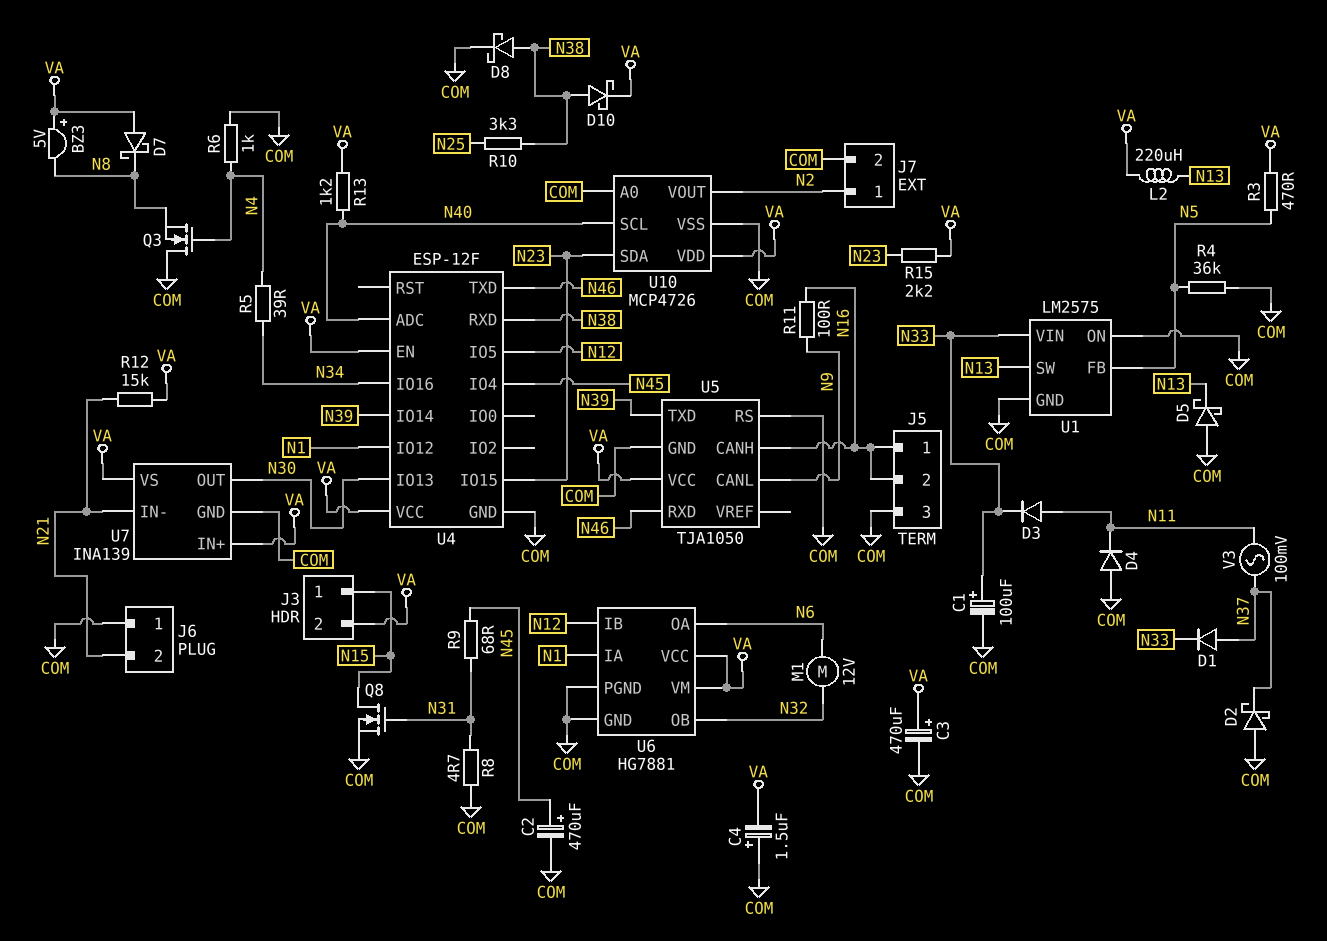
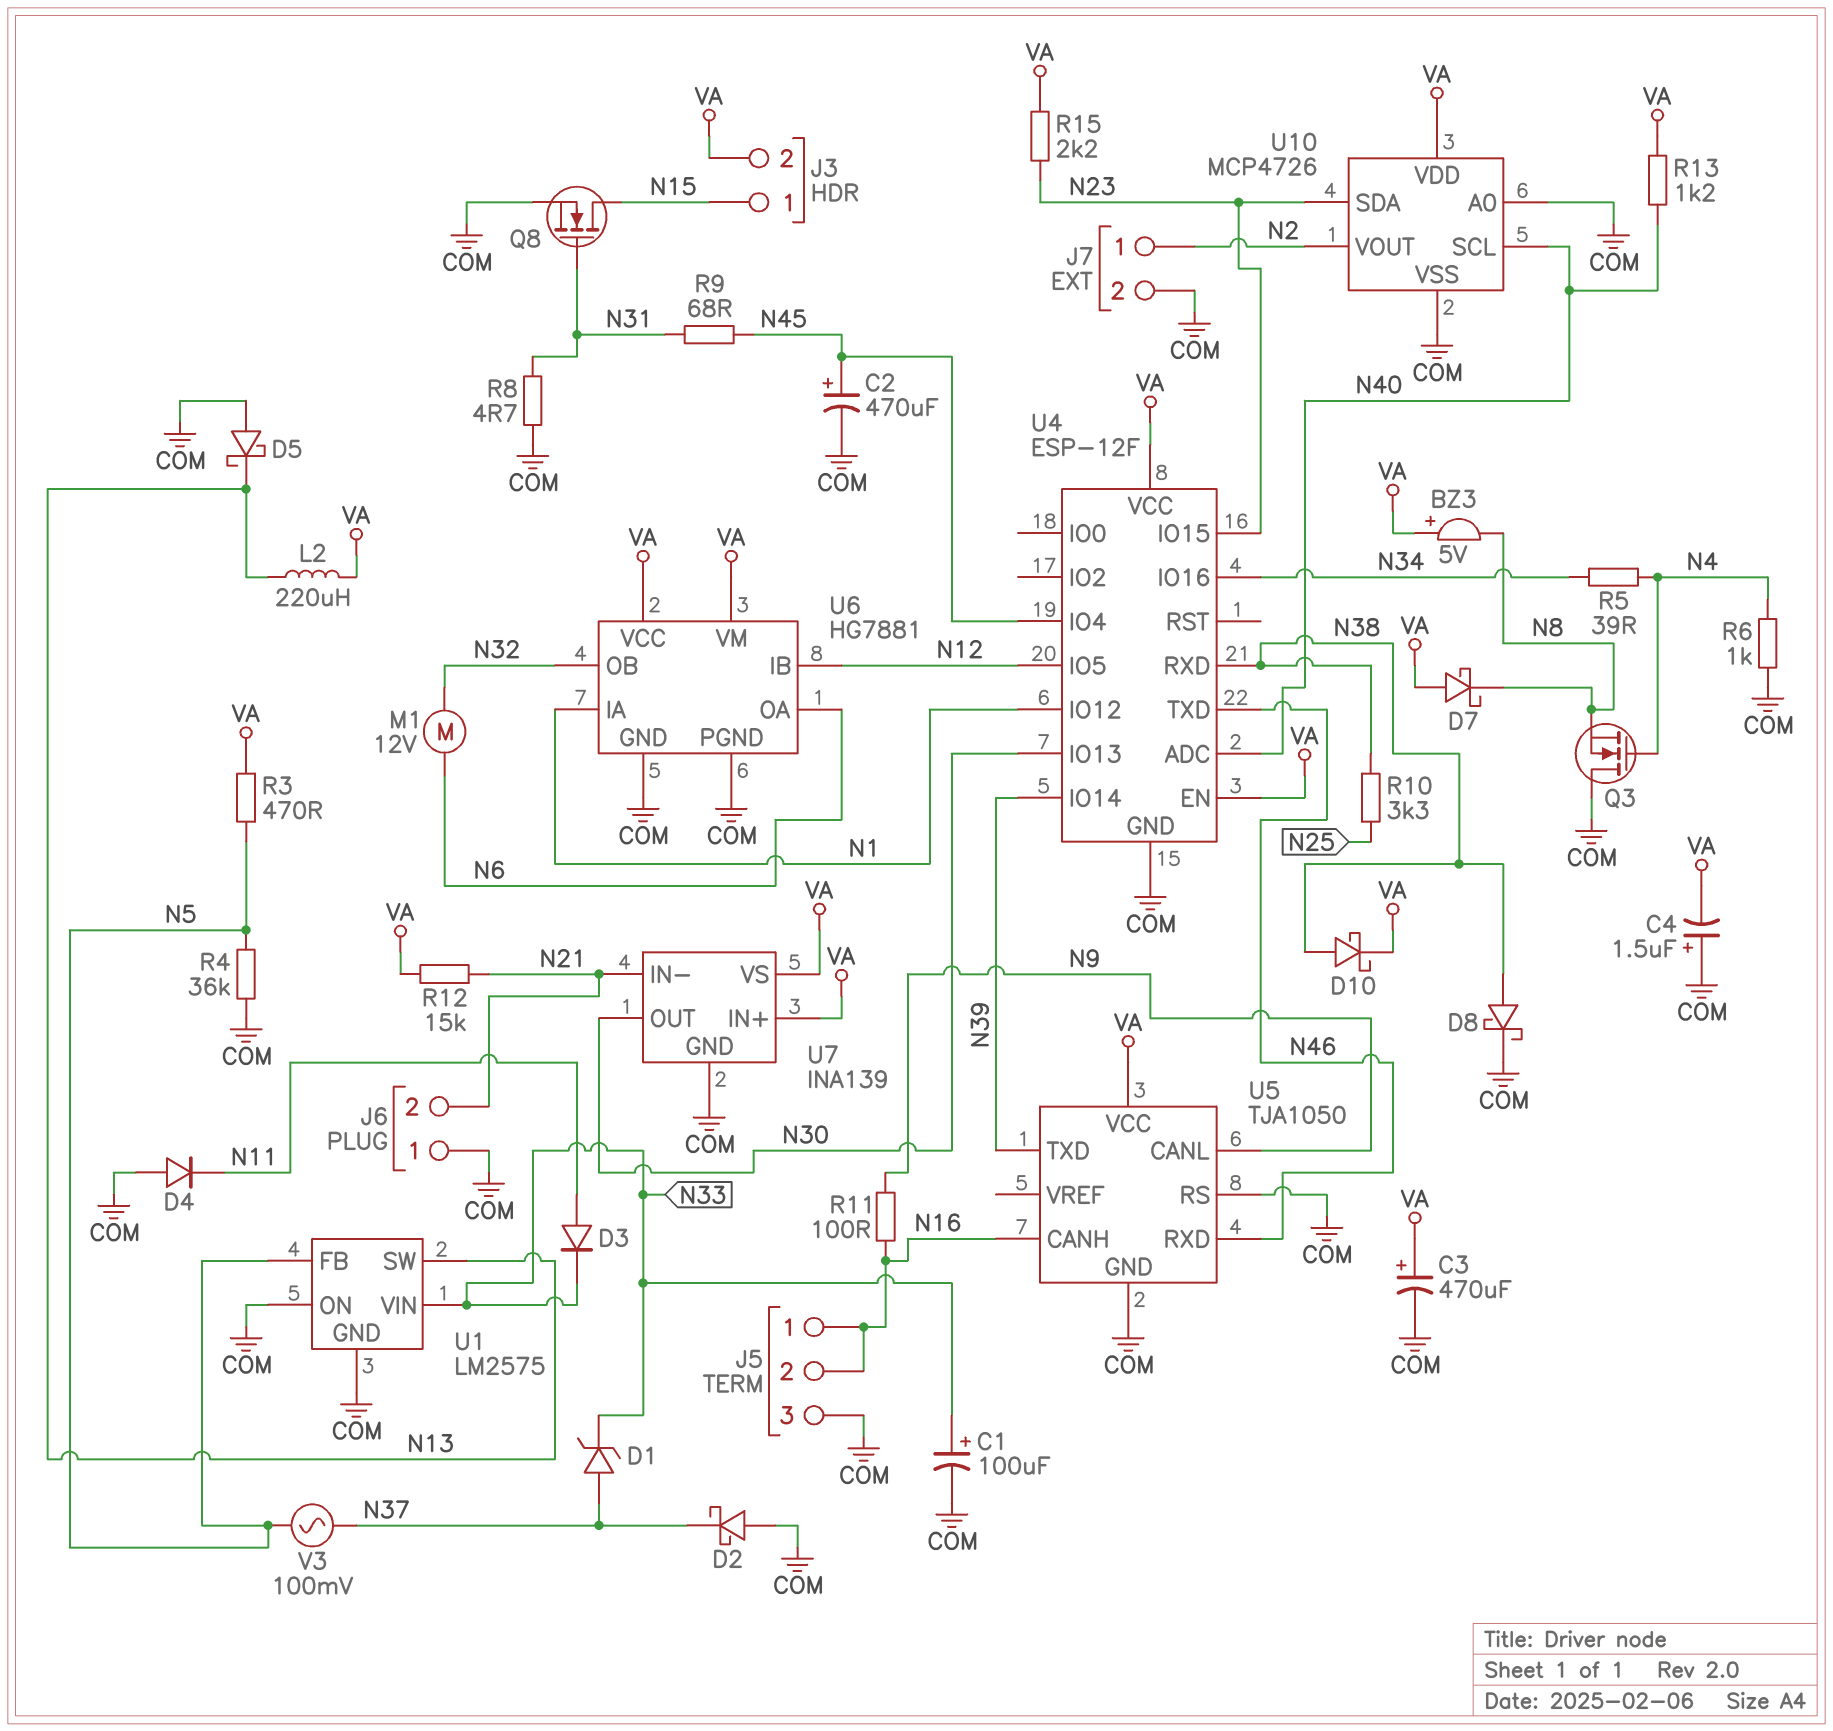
D1: diode (A N37, K N33) -> zener (A N37, K N33)
V3: AC 100mV (N11, N37) -> AC 100mV (N5, N37)

